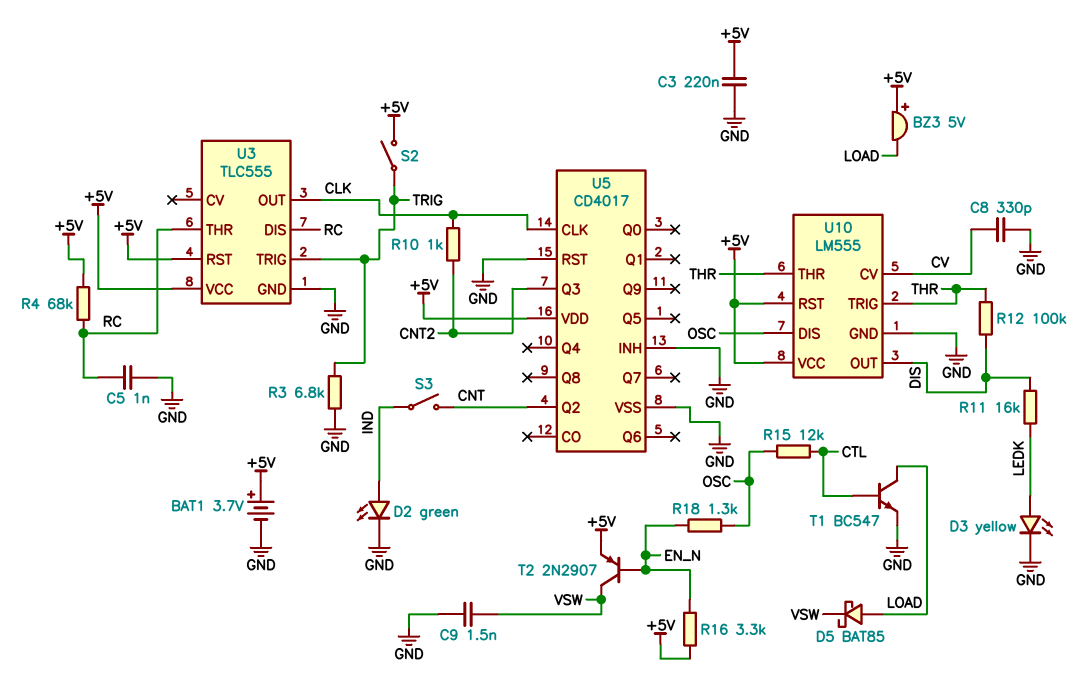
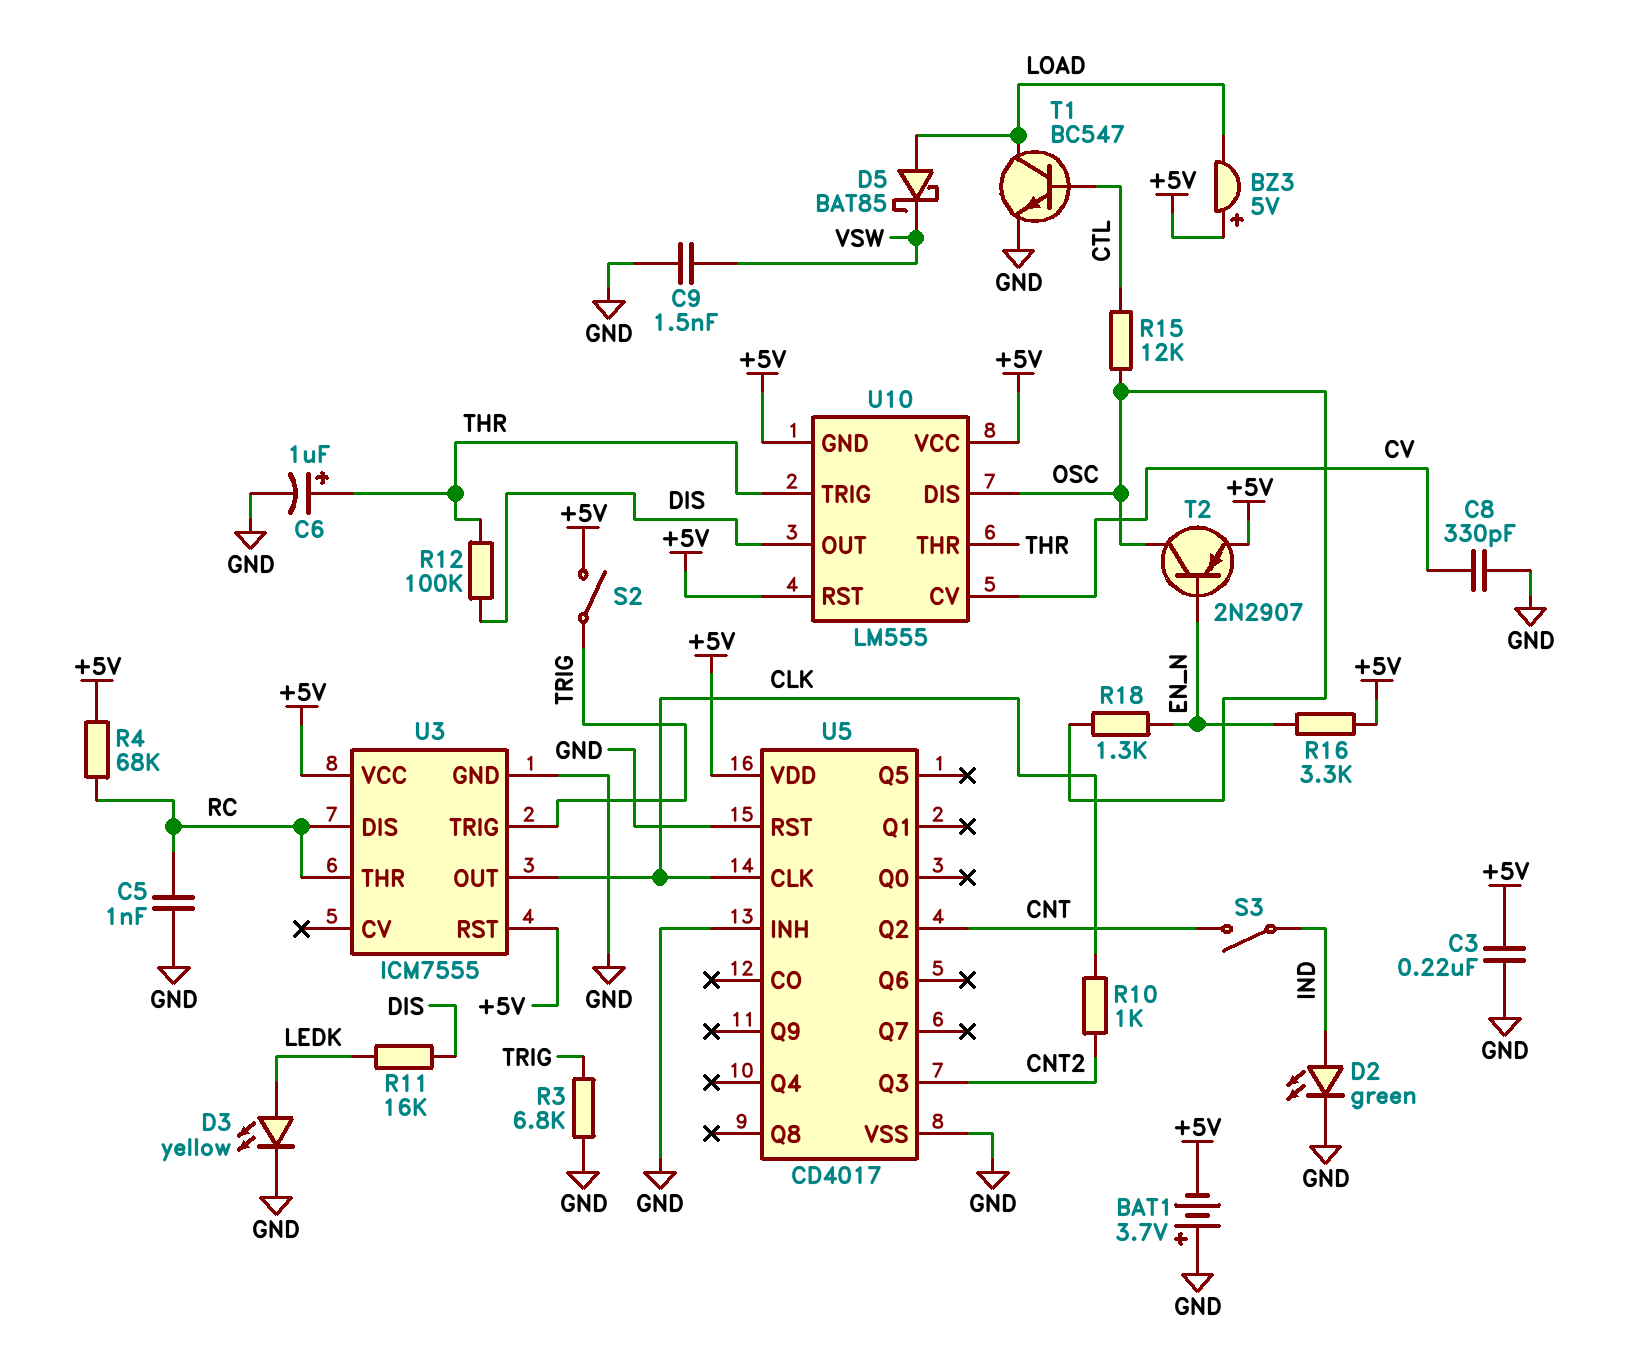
BAT1: 3.7V (plus +5V, minus GND) -> 3.7V (plus GND, minus +5V)
C6: none -> 1uF (plus THR, minus GND)
T2: PNP 2N2907 (B EN_N, C VSW, E +5V) -> PNP 2N2907 (B EN_N, C OSC, E +5V)
U3: TLC555 -> ICM7555
U10 pin GND: GND -> +5V

